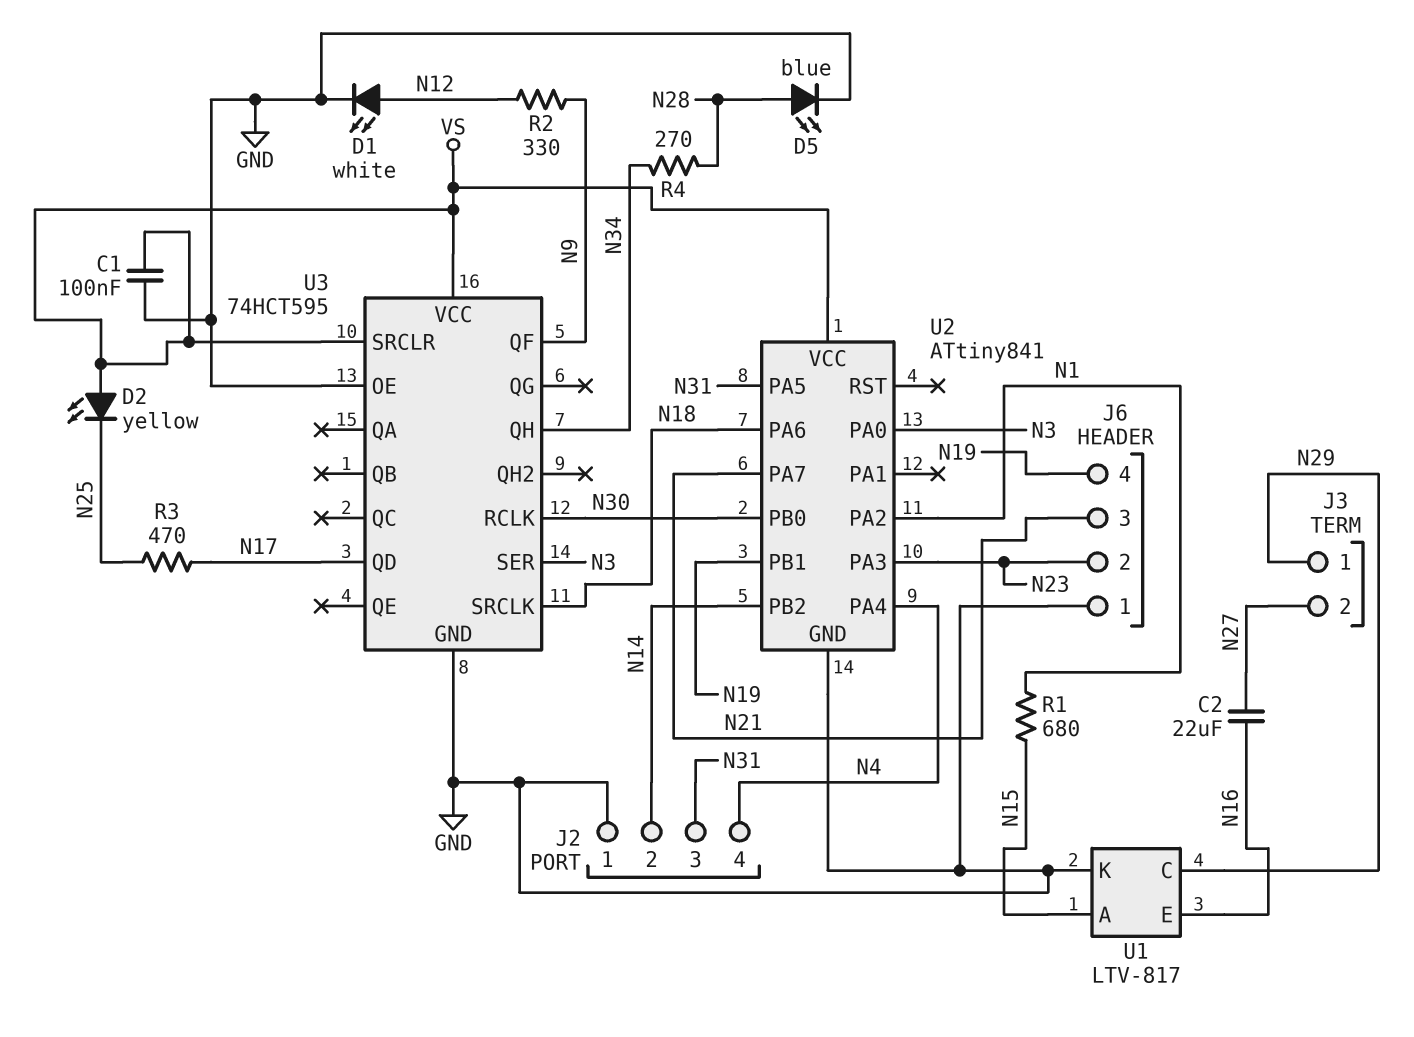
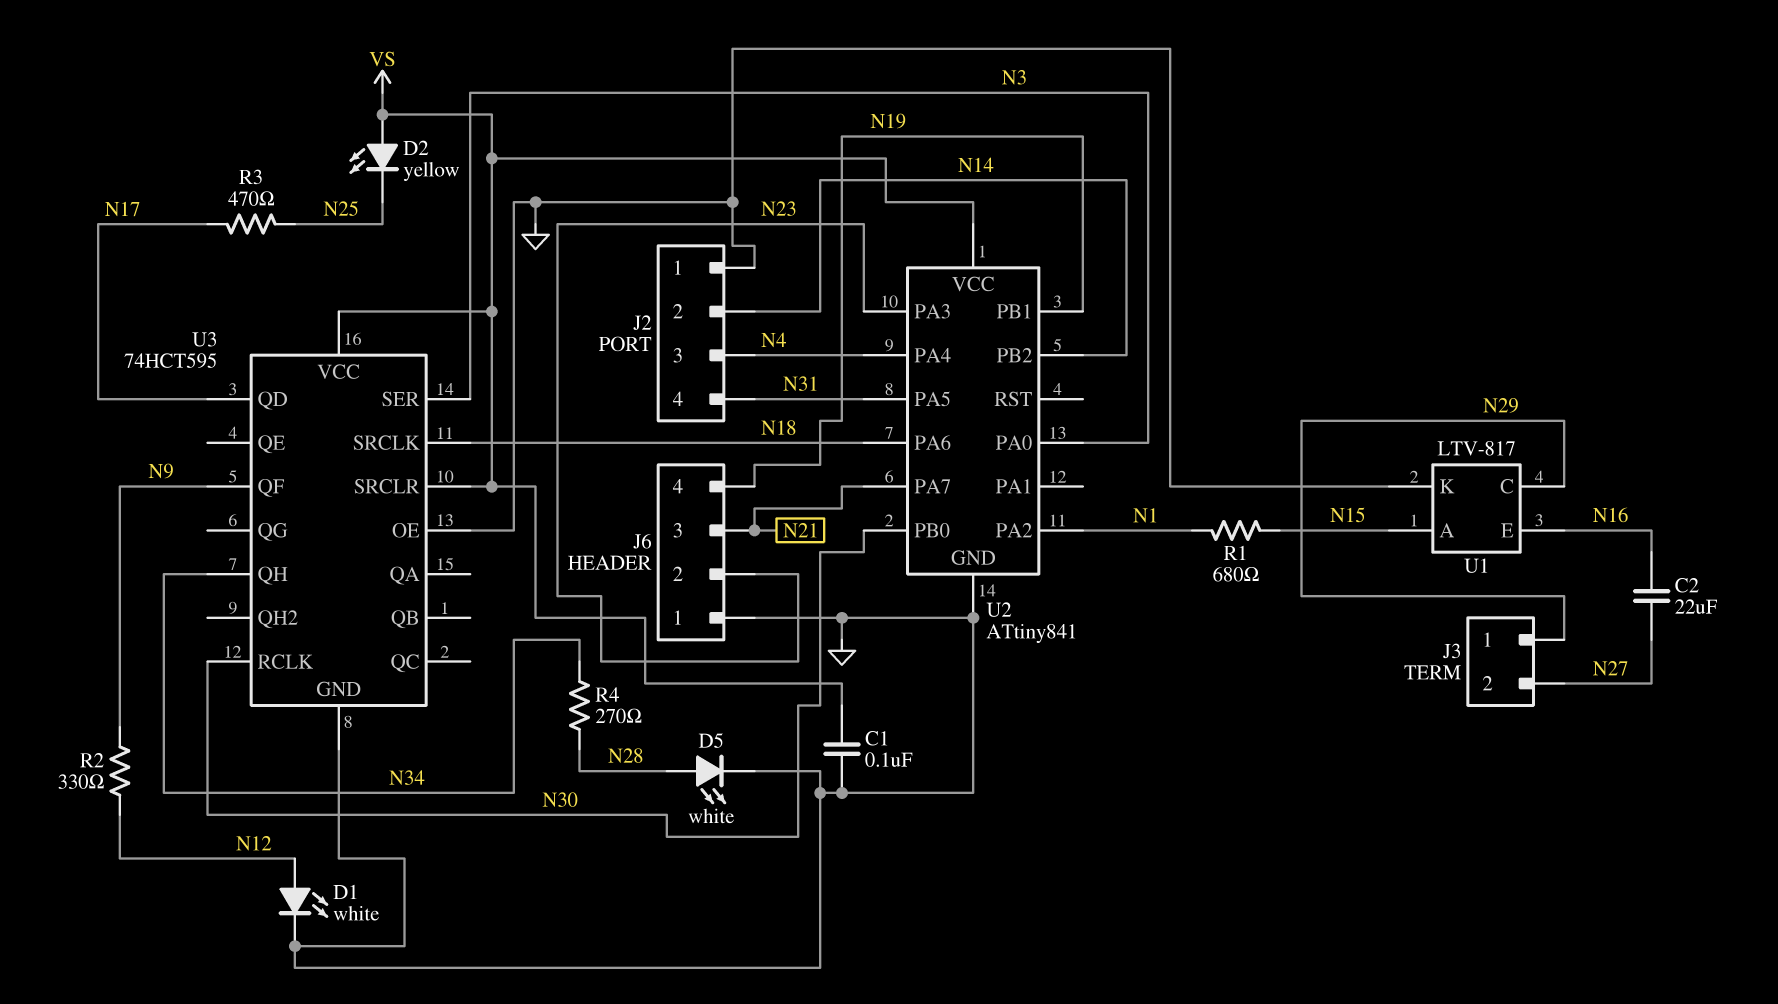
D5: LED blue (A N28, K GND) -> LED white (A N28, K GND)
J2 pin 3: N31 -> N4
J2 pin 4: N4 -> N31

